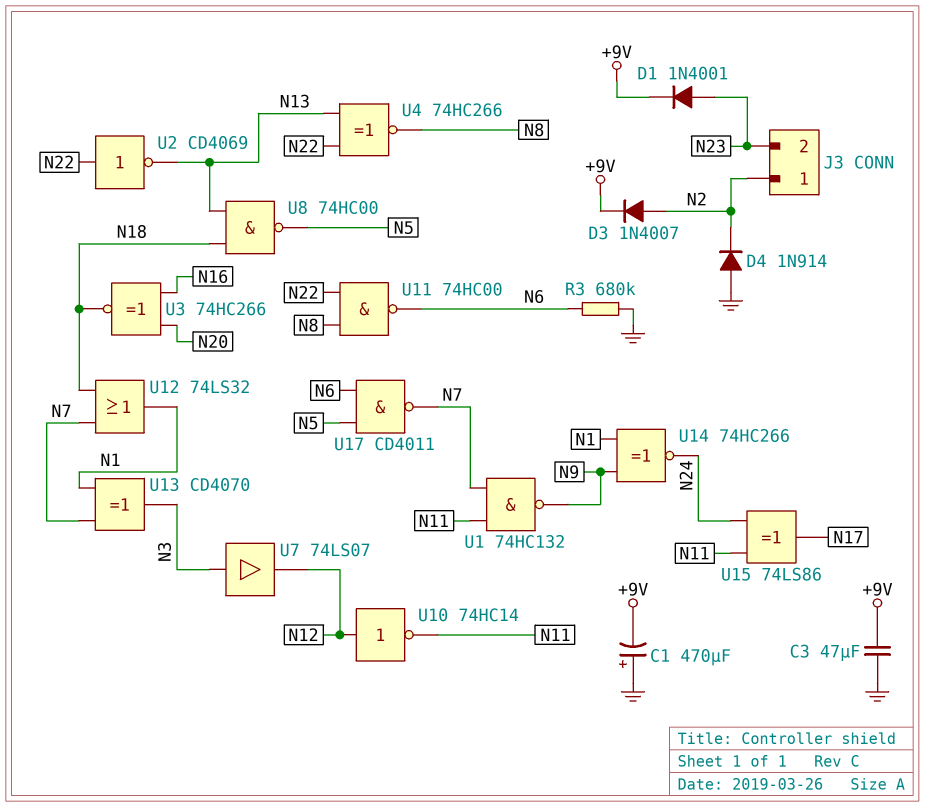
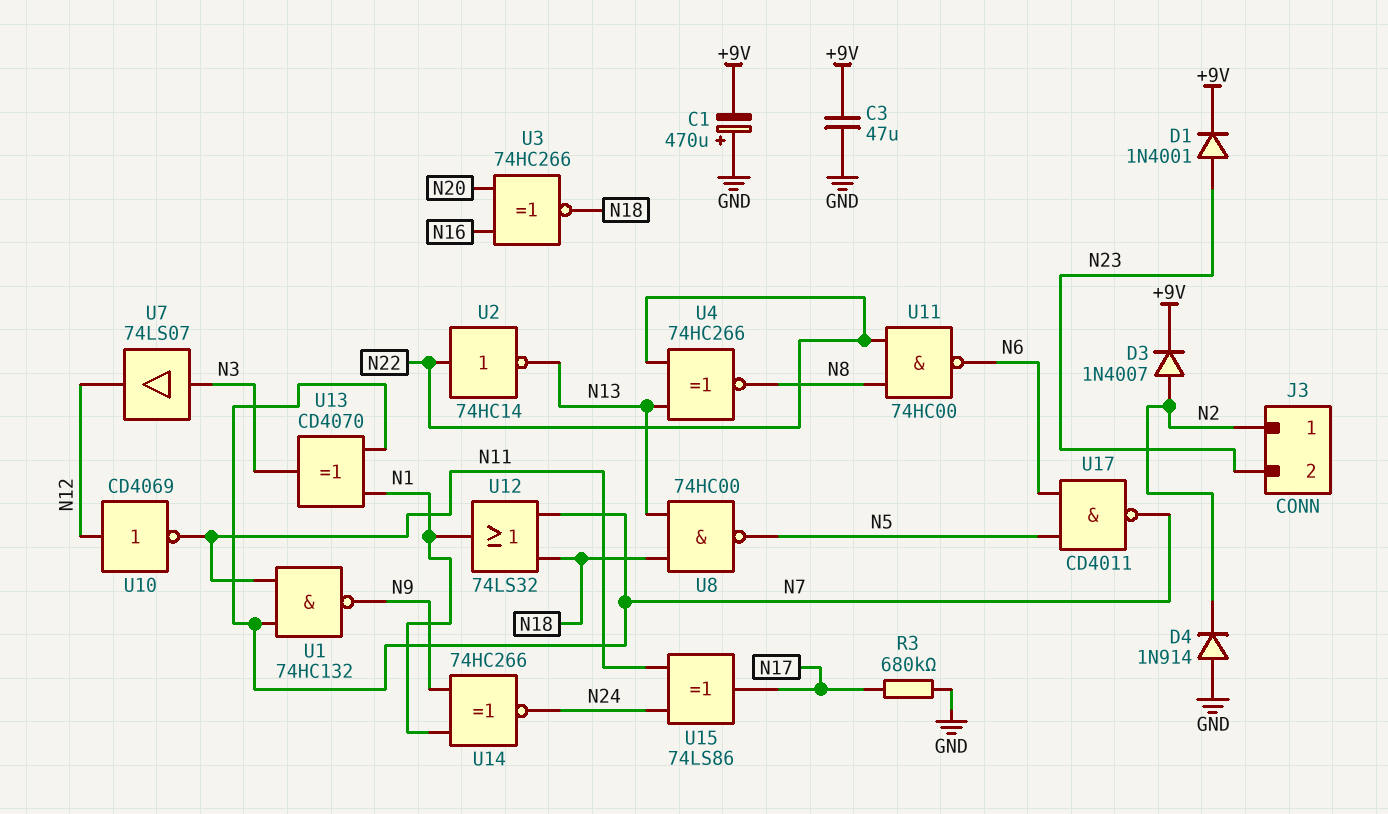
R3: 680k (GND, N6) -> 680k (GND, N17)
U2: NOT CD4069 (in N22, out N13) -> NOT 74HC14 (in N22, out N13)
U10: NOT 74HC14 (in N12, out N11) -> NOT CD4069 (in N12, out N11)

